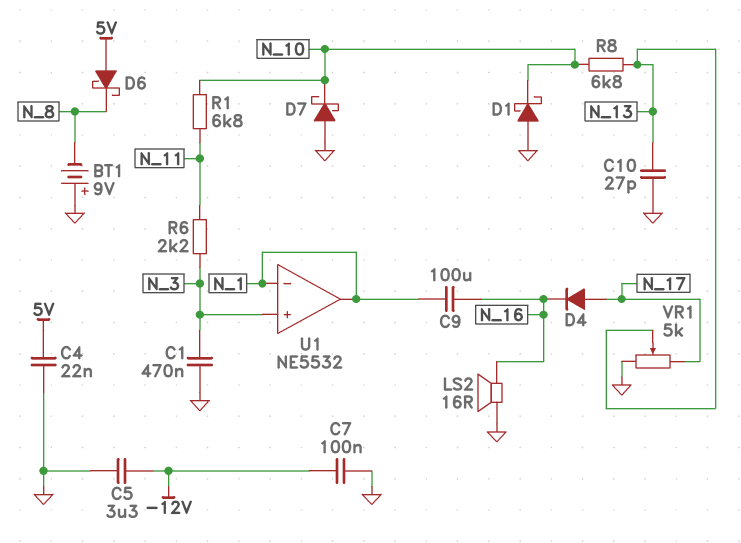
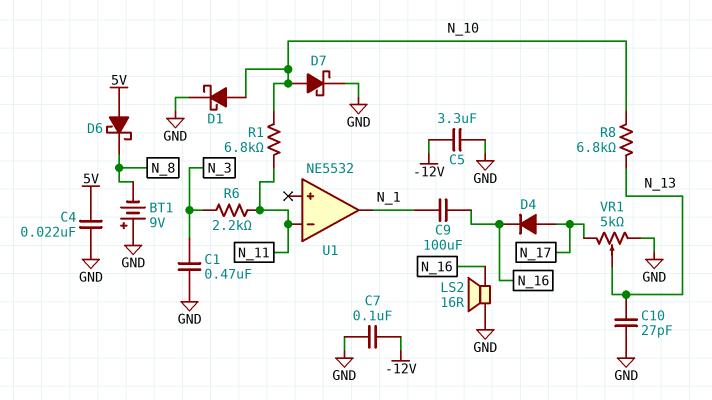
D1: schottky (A GND, K N_10) -> schottky (A N_10, K GND)
D7: schottky (A GND, K N_10) -> schottky (A N_10, K GND)
U1 pin in+: N_3 -> none
U1 pin in-: N_1 -> N_11

